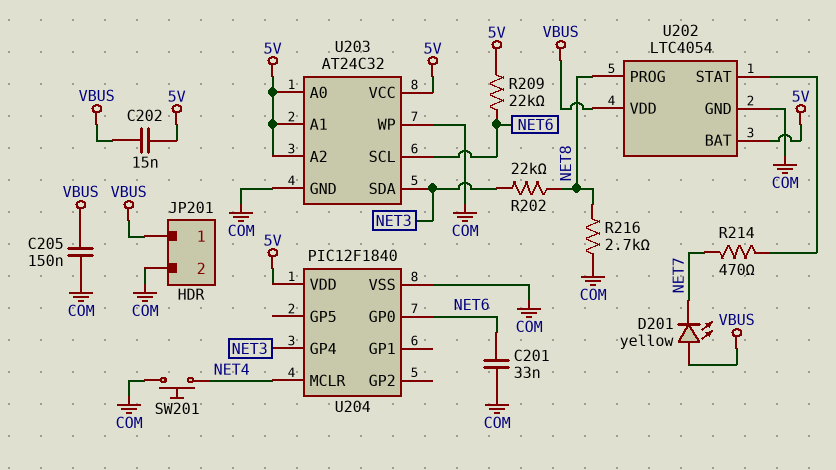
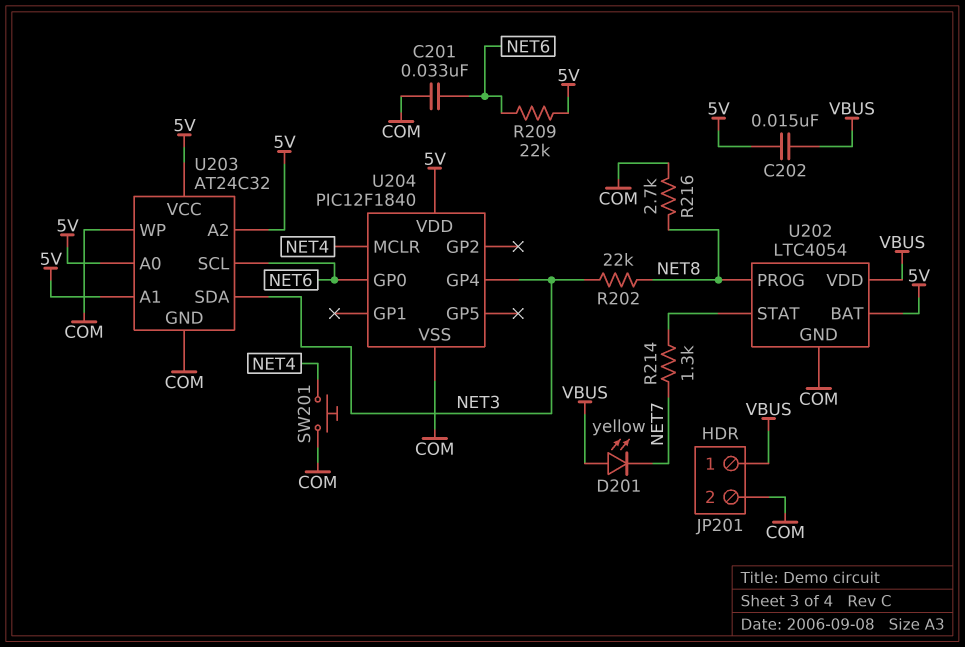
C205: 150nF (COM, VBUS) -> none
R214: 470 (NET7, U202/STAT) -> 1.3k (NET7, U202/STAT)

